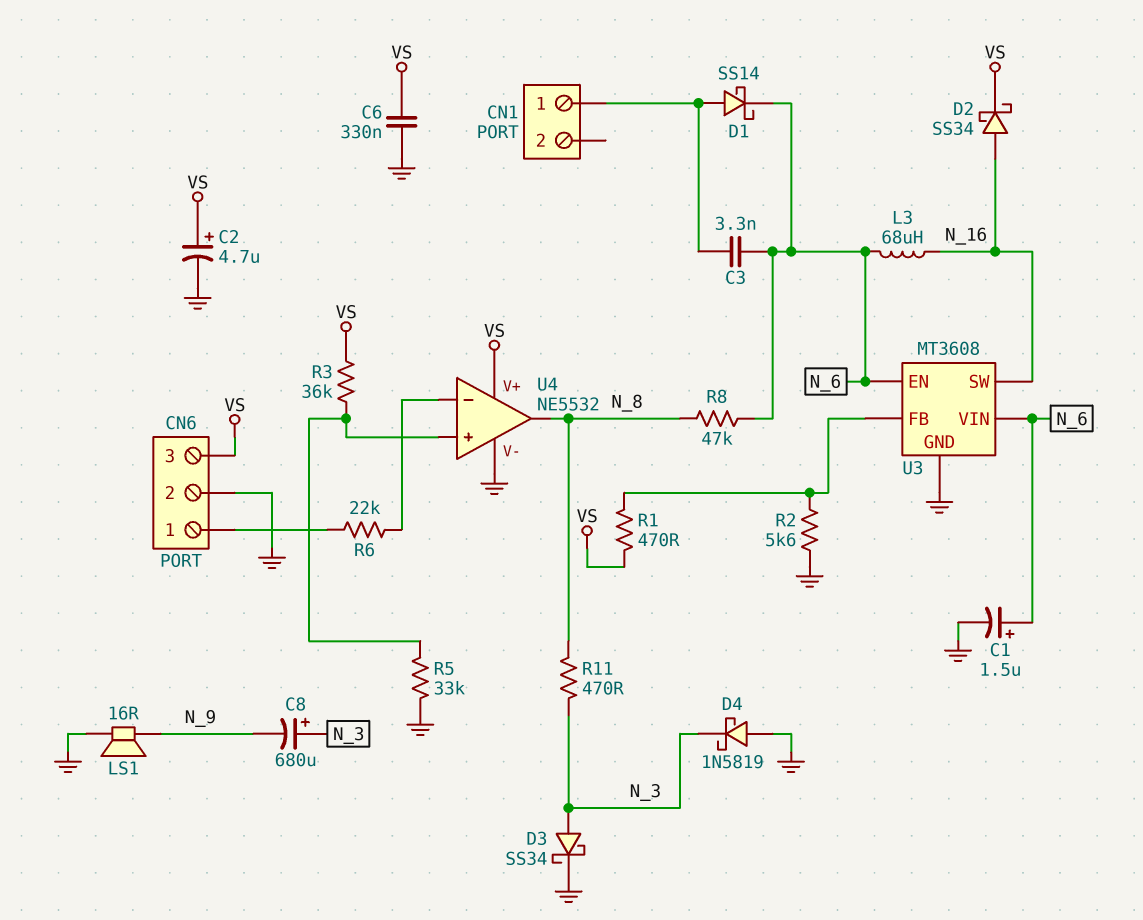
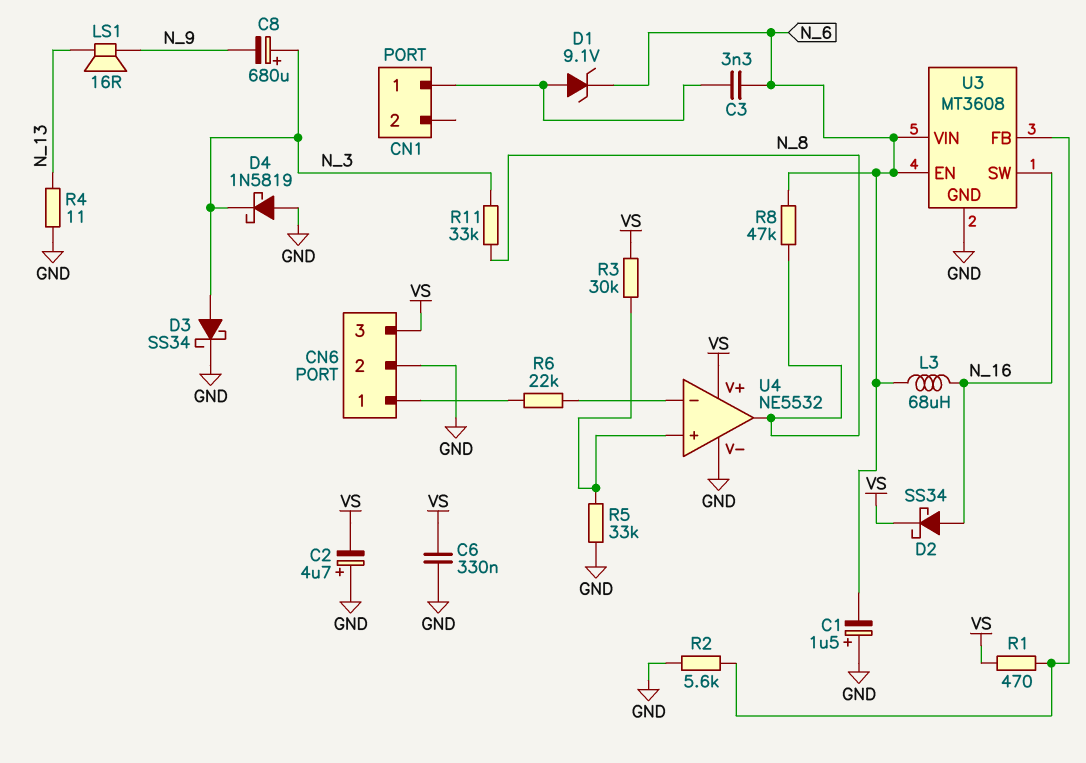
C1: 1.5uF (plus N_6, minus GND) -> 1.5uF (plus GND, minus N_6)
C2: 4.7uF (plus VS, minus GND) -> 4.7uF (plus GND, minus VS)
D1: schottky SS14 (A CN1/1, K N_6) -> zener 9.1V (A CN1/1, K N_6)
LS1: speaker 16R (GND, N_9) -> speaker 16R (N_9, N_13)
R3: 36k (U4/in+, VS) -> 30k (U4/in+, VS)
R4: none -> 11 (GND, N_13)
R11: 470 (N_3, N_8) -> 33k (N_3, N_8)

